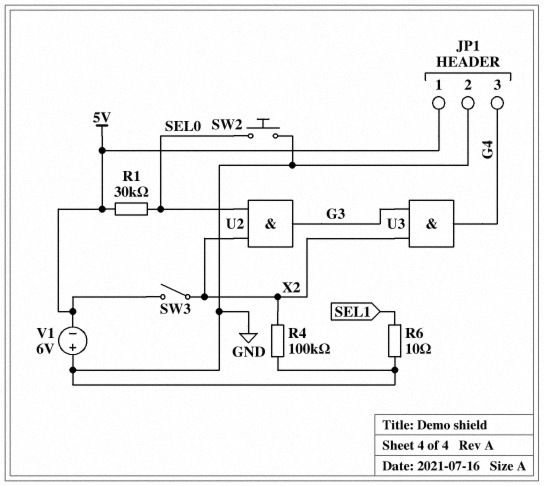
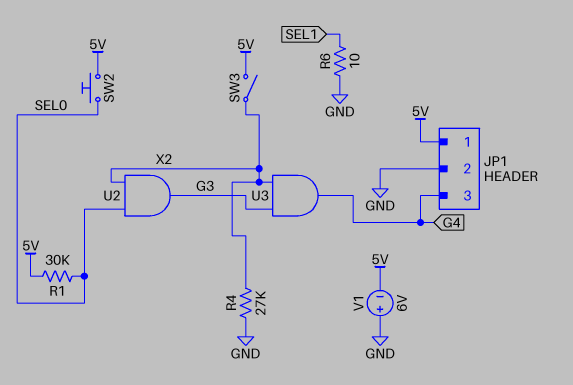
R4: 100k (GND, X2) -> 27k (GND, X2)
SW2: button (GND, SEL0) -> button (5V, SEL0)

